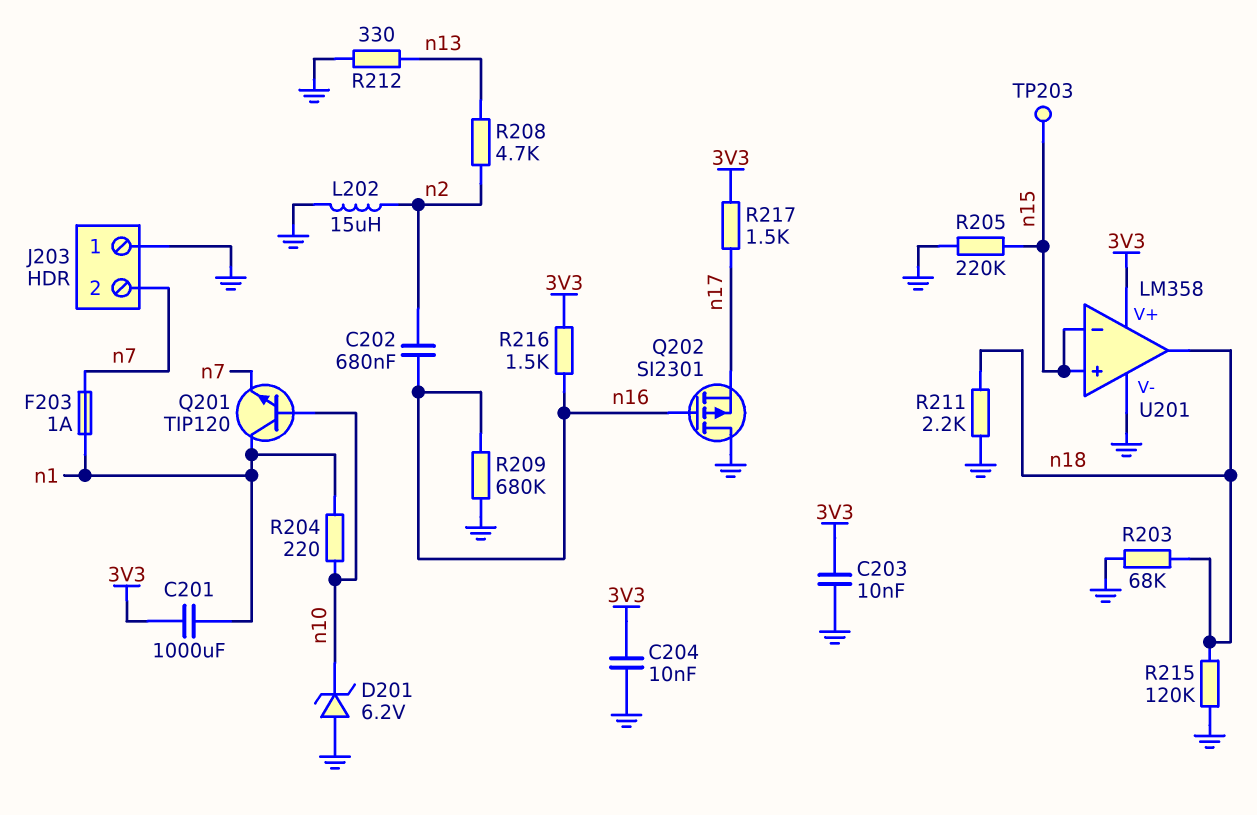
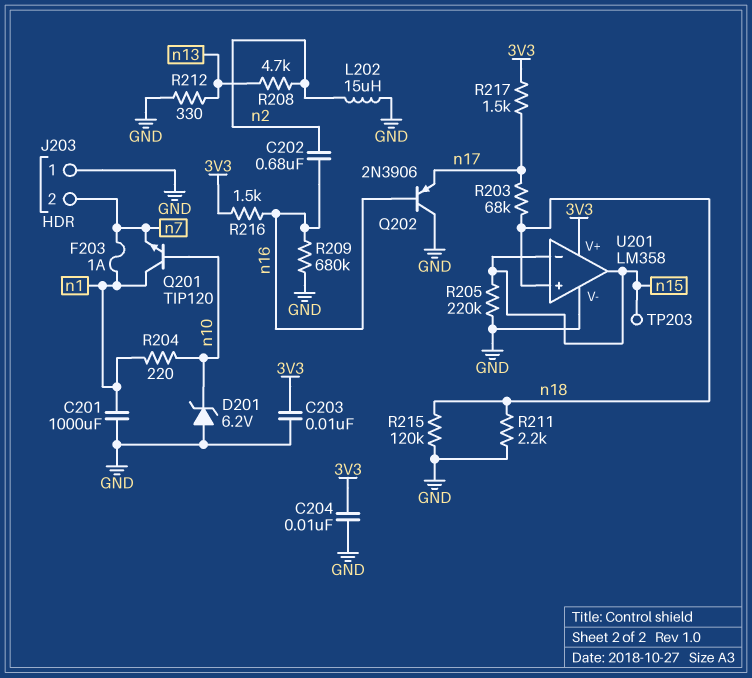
C201: 1000uF (3V3, n1) -> 1000uF (GND, n1)
Q202: PMOS SI2301 (G n16, D GND, S n17) -> PNP 2N3906 (B n16, C GND, E n17)
R203: 68k (GND, n18) -> 68k (n17, n18)
U201 pin in+: n15 -> n18
U201 pin out: n18 -> n15

